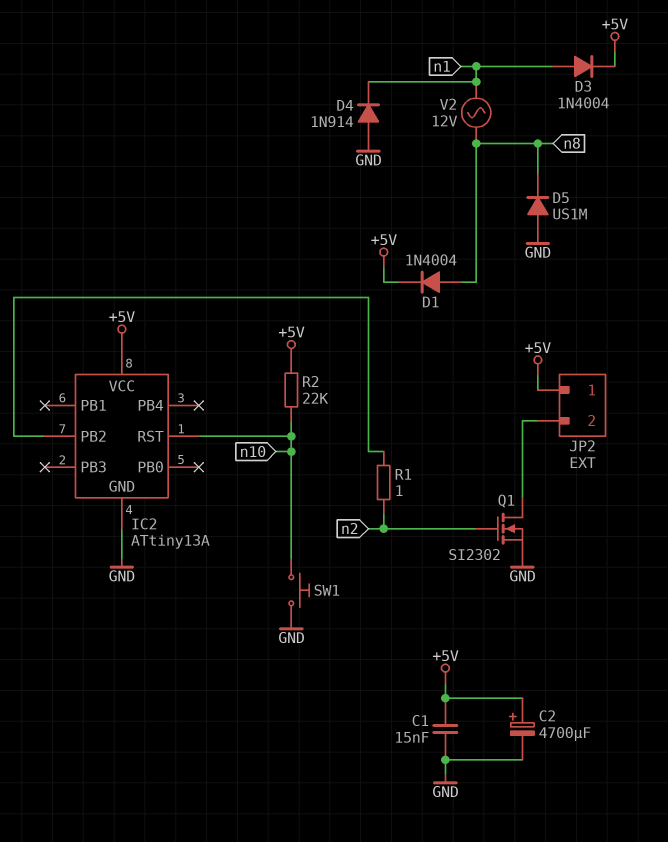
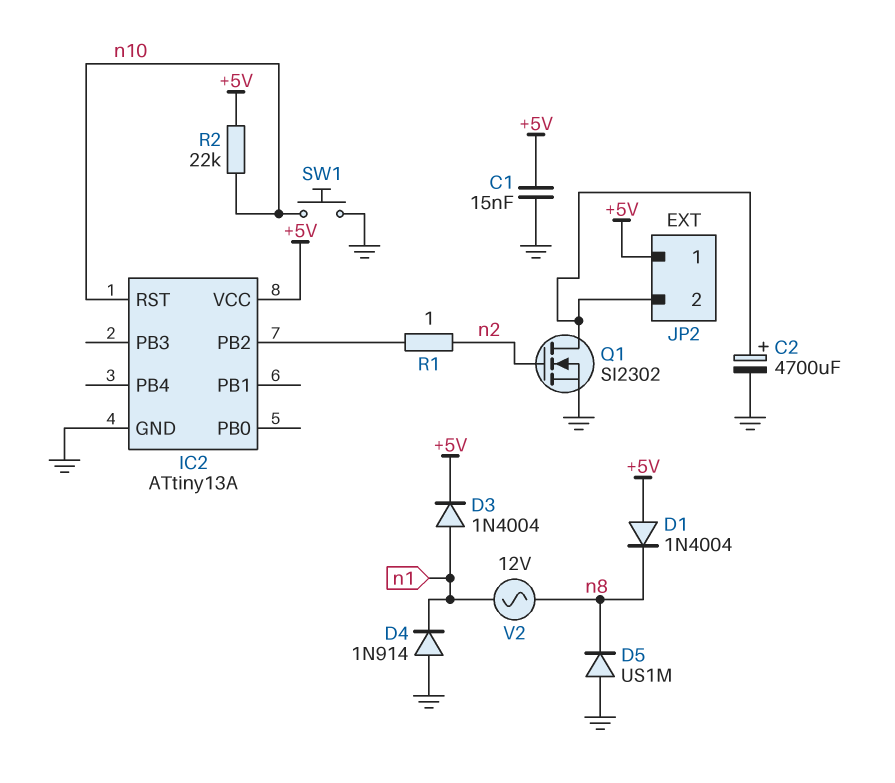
C2: 4700uF (plus +5V, minus GND) -> 4700uF (plus JP2/2, minus GND)
D1: diode 1N4004 (A n8, K +5V) -> diode 1N4004 (A +5V, K n8)

